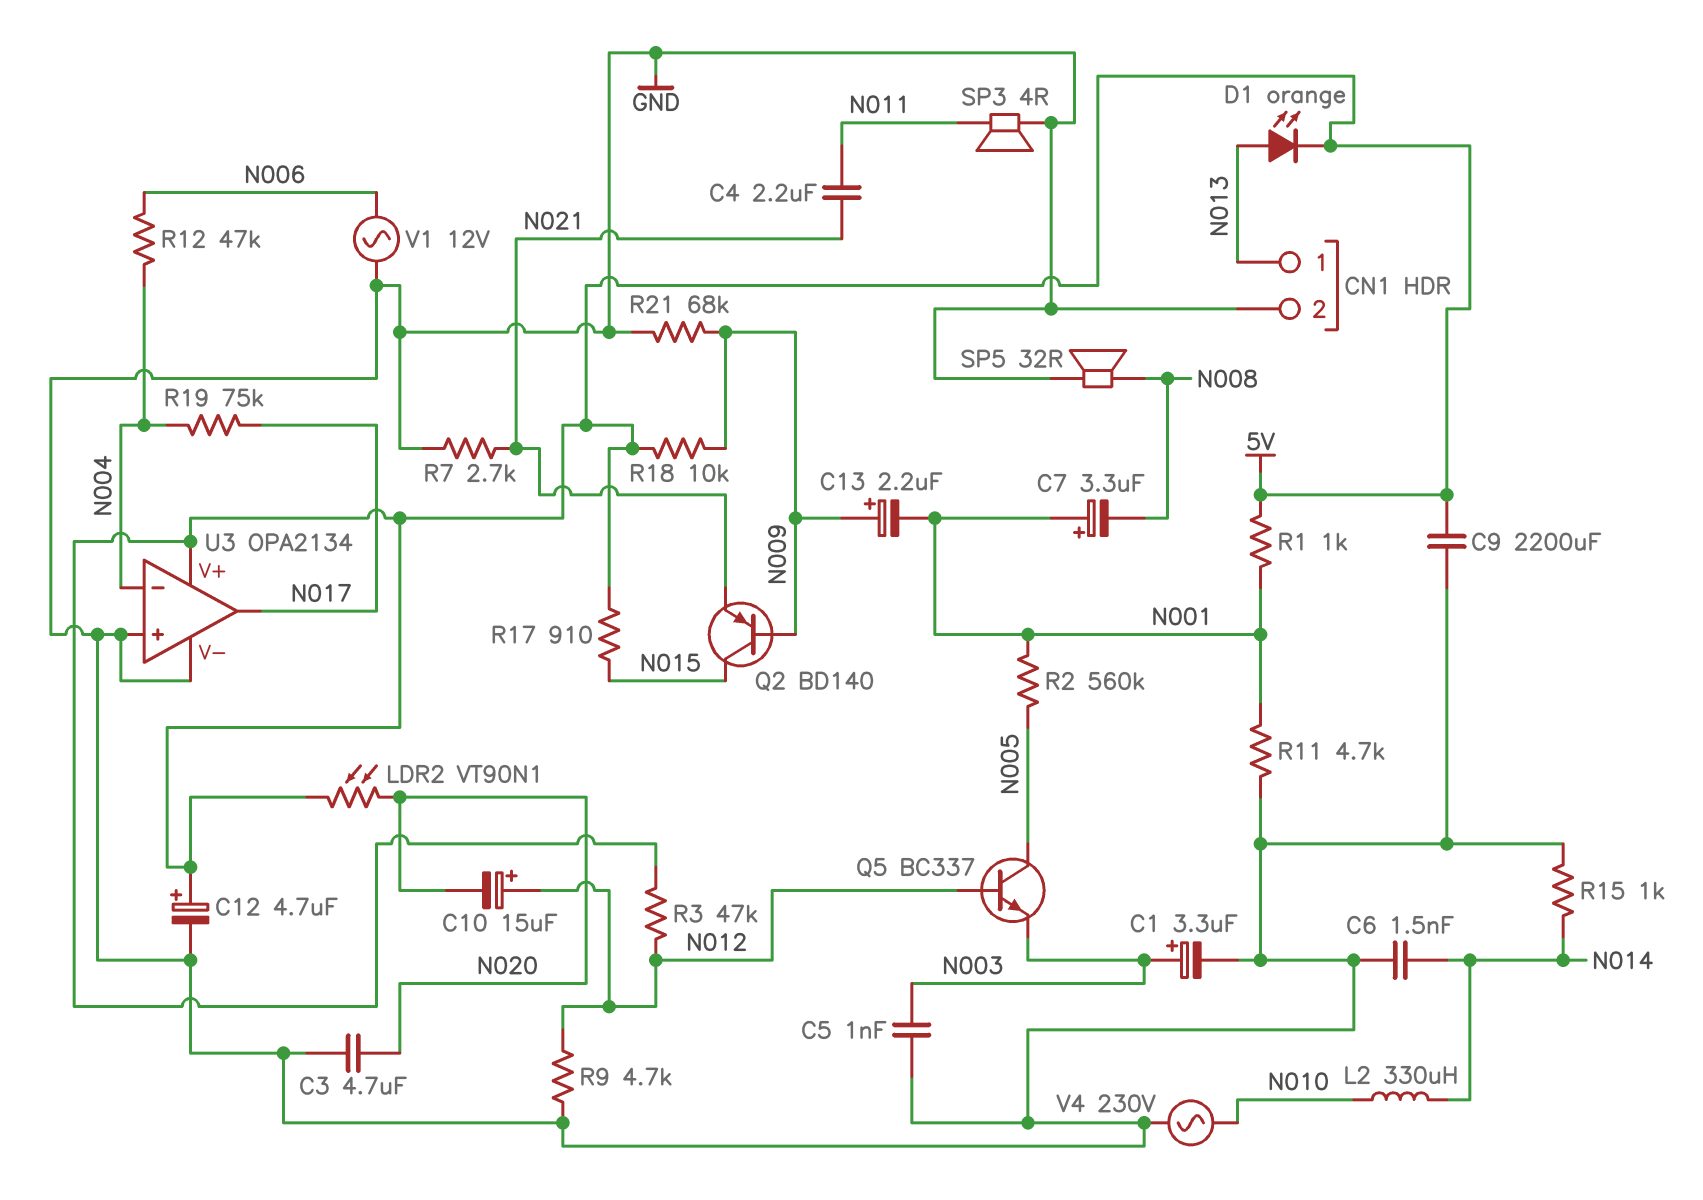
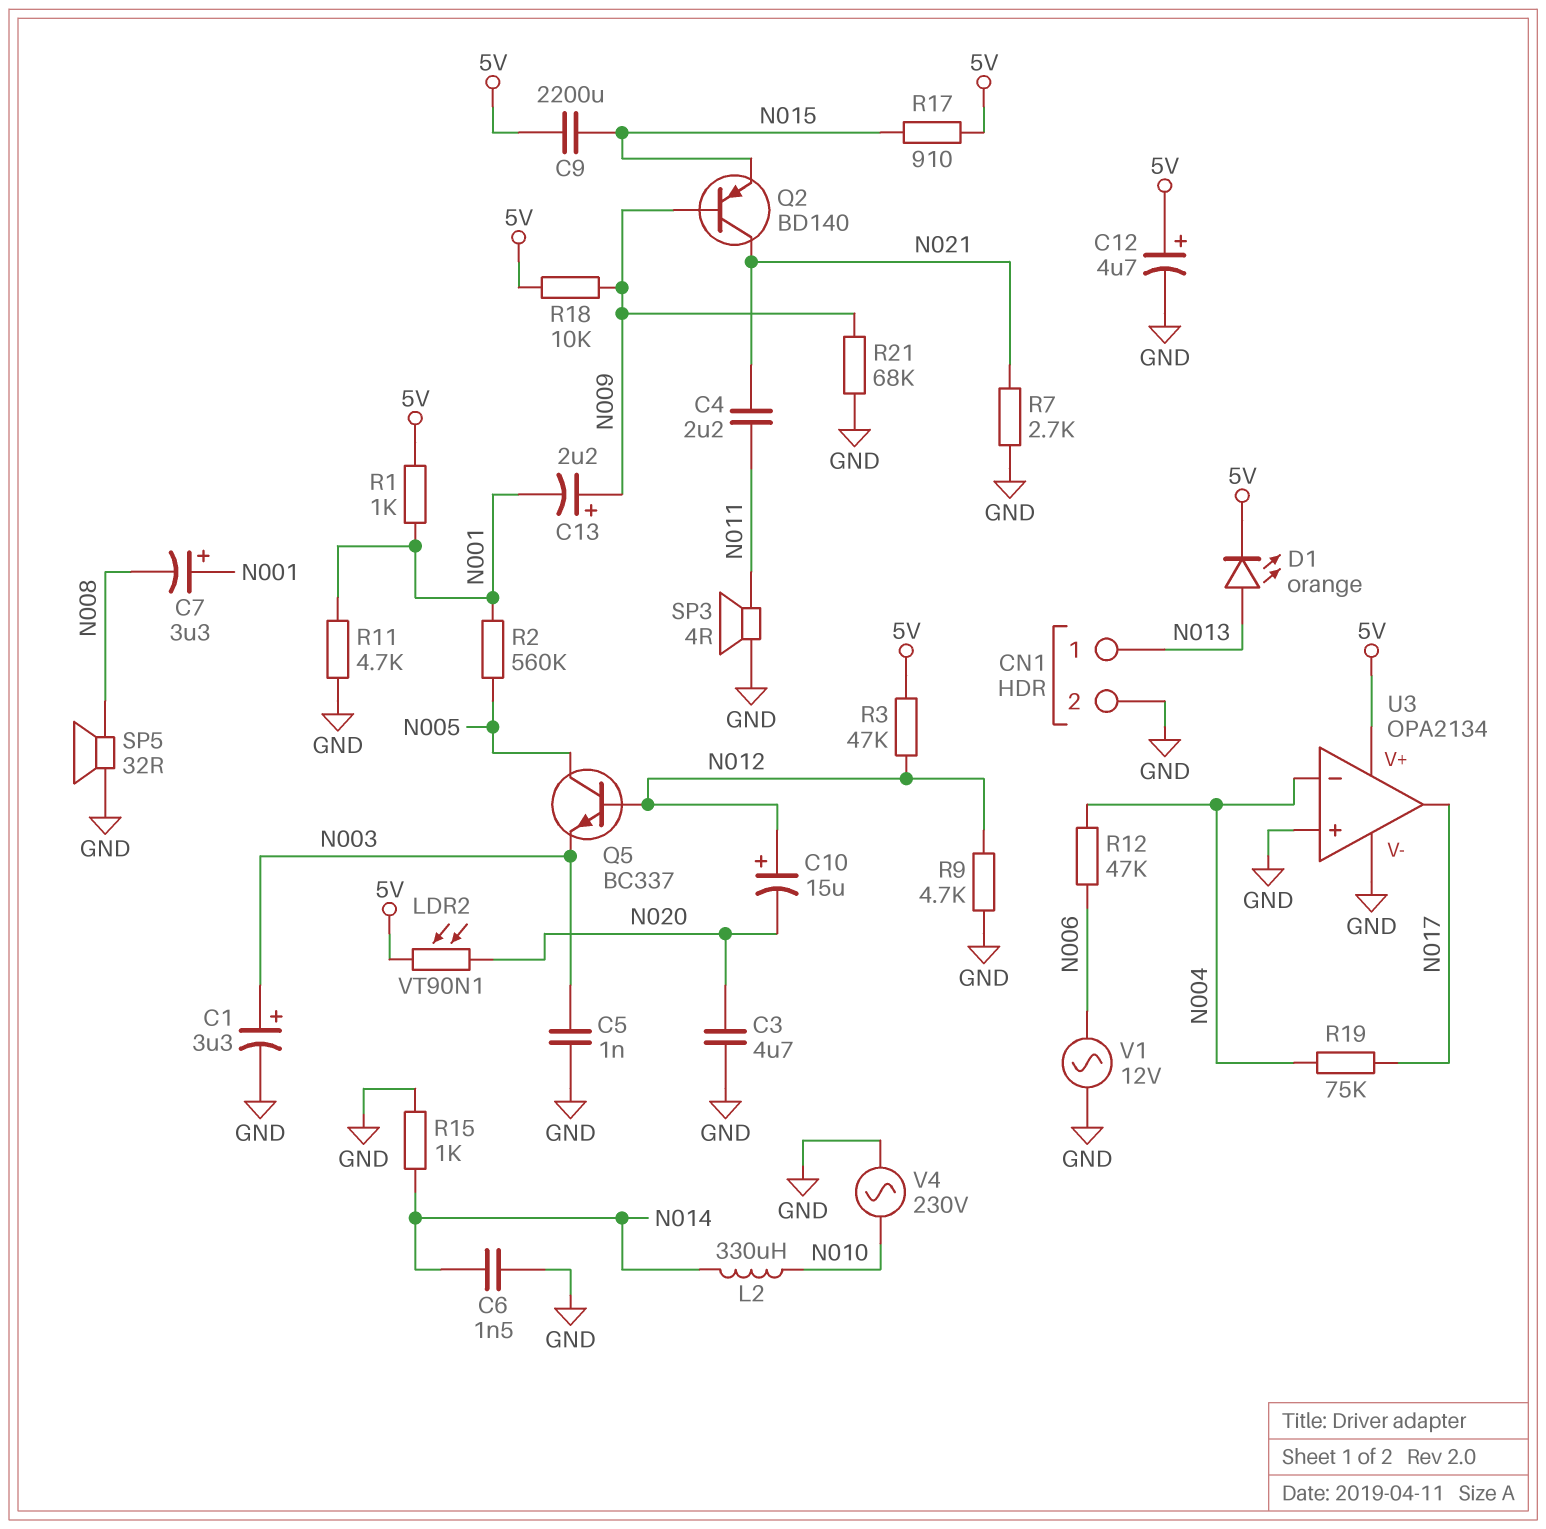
C9: 2200uF (5V, GND) -> 2200uF (5V, N015)
Q2: PNP BD140 (B N009, C N015, E N021) -> PNP BD140 (B N009, C N021, E N015)

